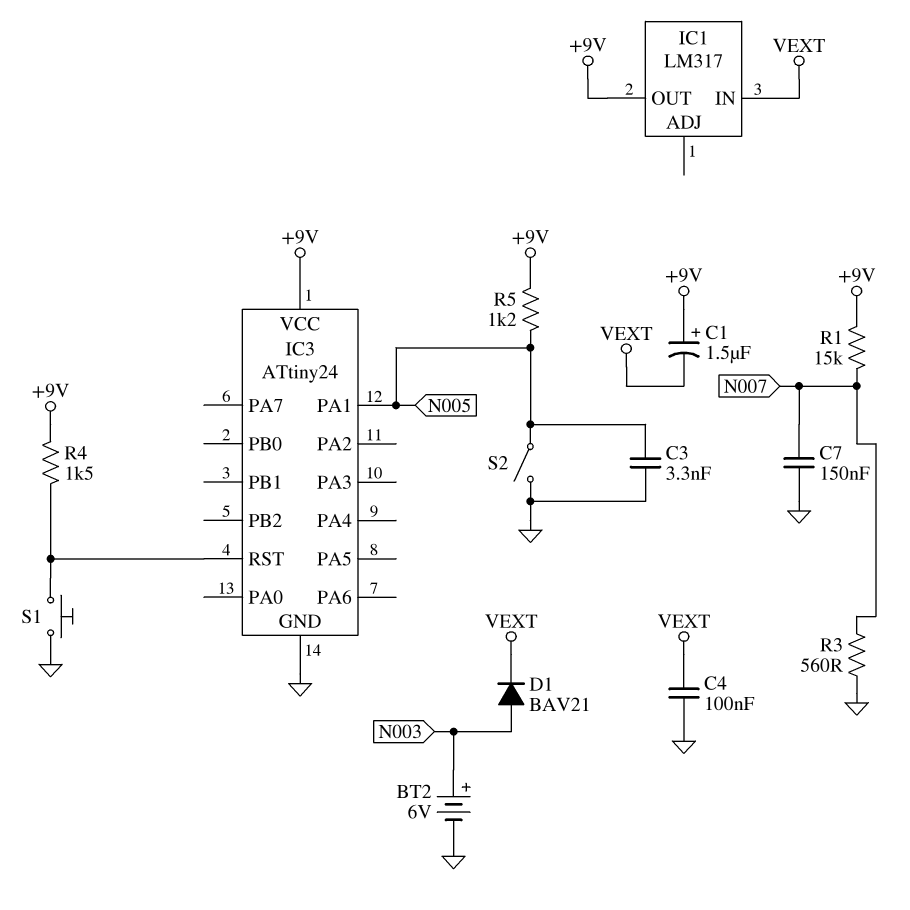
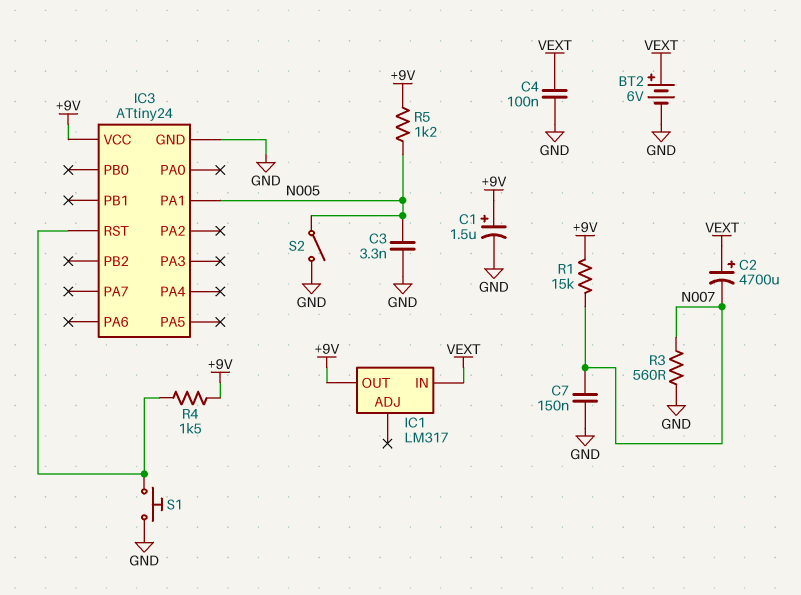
BT2: 6V (plus N003, minus GND) -> 6V (plus VEXT, minus GND)
C1: 1.5uF (plus +9V, minus VEXT) -> 1.5uF (plus +9V, minus GND)
C2: none -> 4700uF (plus VEXT, minus N007)
D1: diode BAV21 (A N003, K VEXT) -> none

